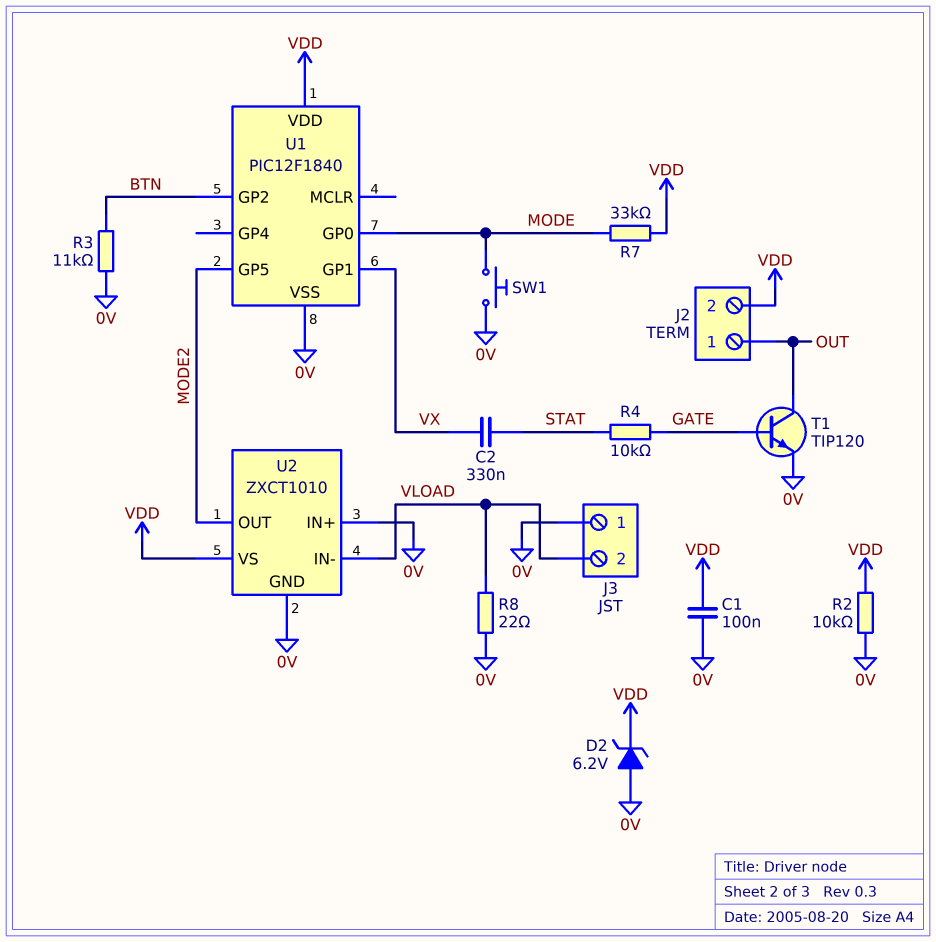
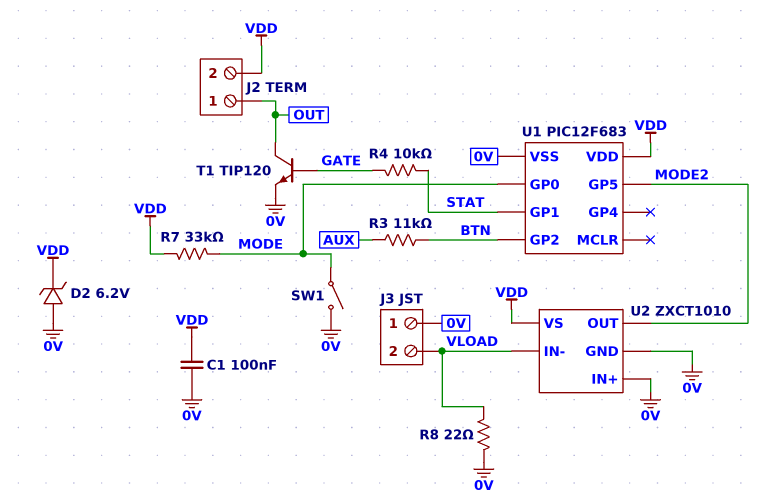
C2: 330nF (STAT, VX) -> none
R2: 10k (0V, VDD) -> none
R3: 11k (0V, BTN) -> 11k (AUX, BTN)
SW1: button (0V, MODE) -> switch (0V, MODE)
U1: PIC12F1840 -> PIC12F683
U1 pin GP1: VX -> STAT

